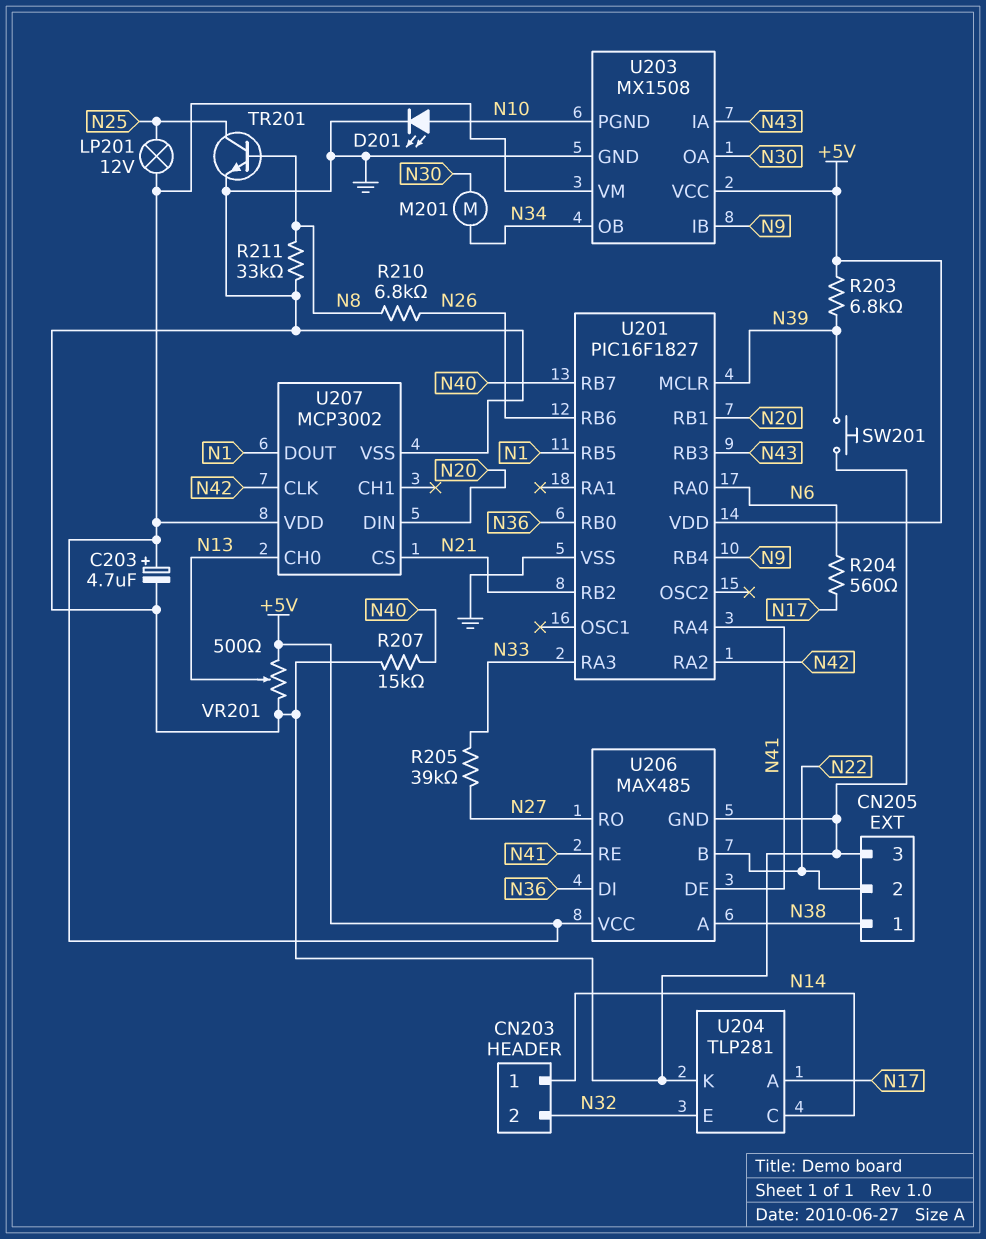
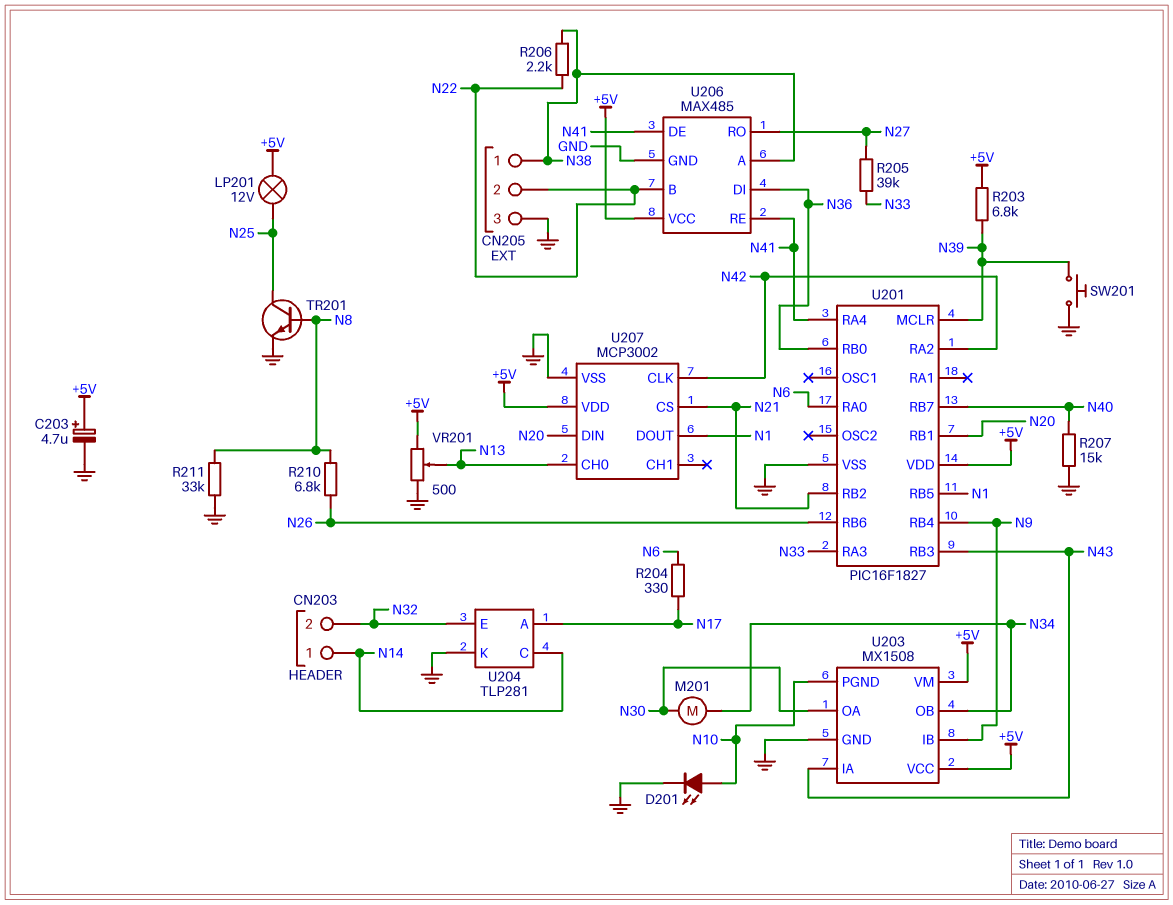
R204: 560 (N6, N17) -> 330 (N6, N17)
R206: none -> 2.2k (N22, N38)

